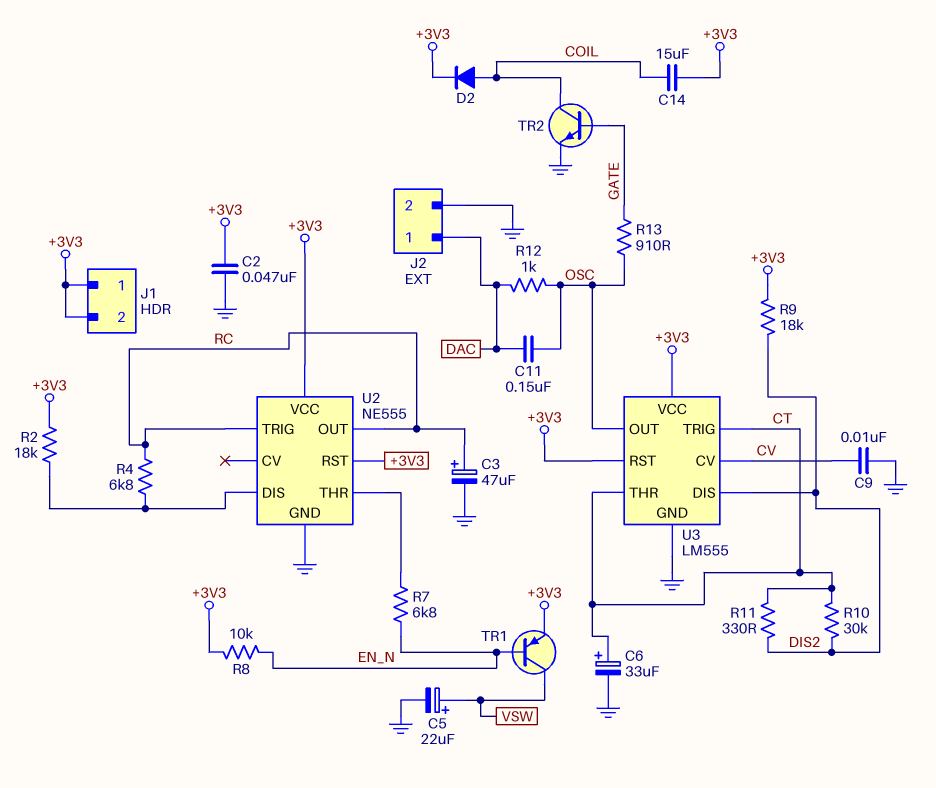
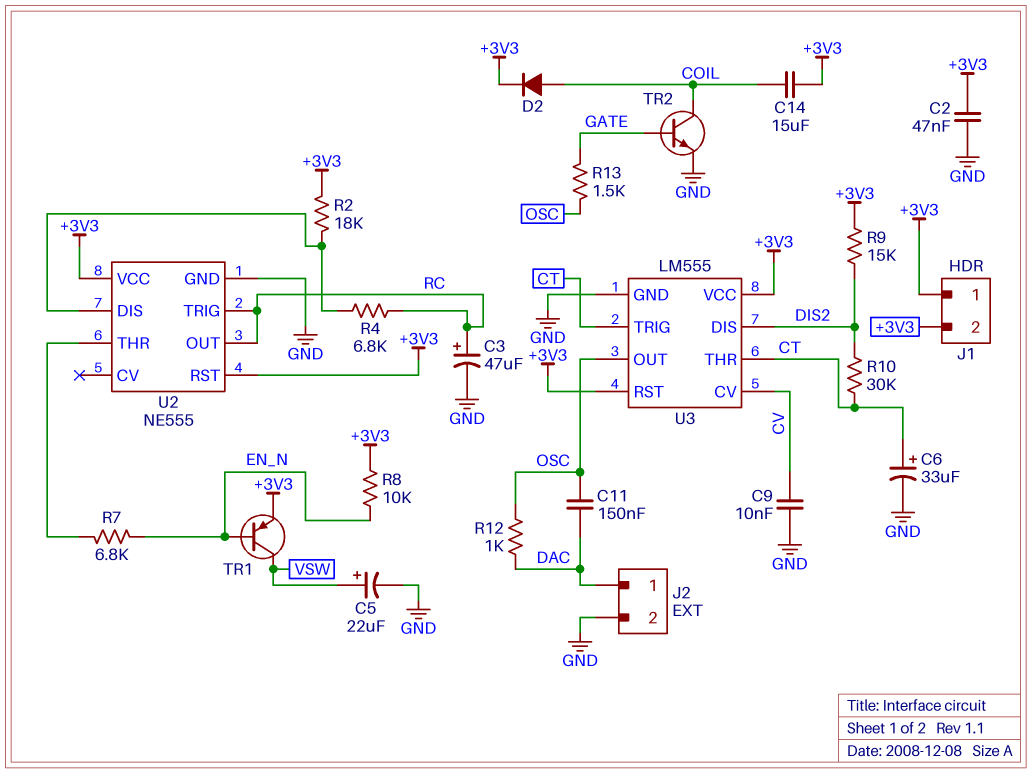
R9: 18k (+3V3, DIS2) -> 15k (+3V3, DIS2)
R11: 330 (CT, DIS2) -> none
R13: 910 (GATE, OSC) -> 1.5k (GATE, OSC)

